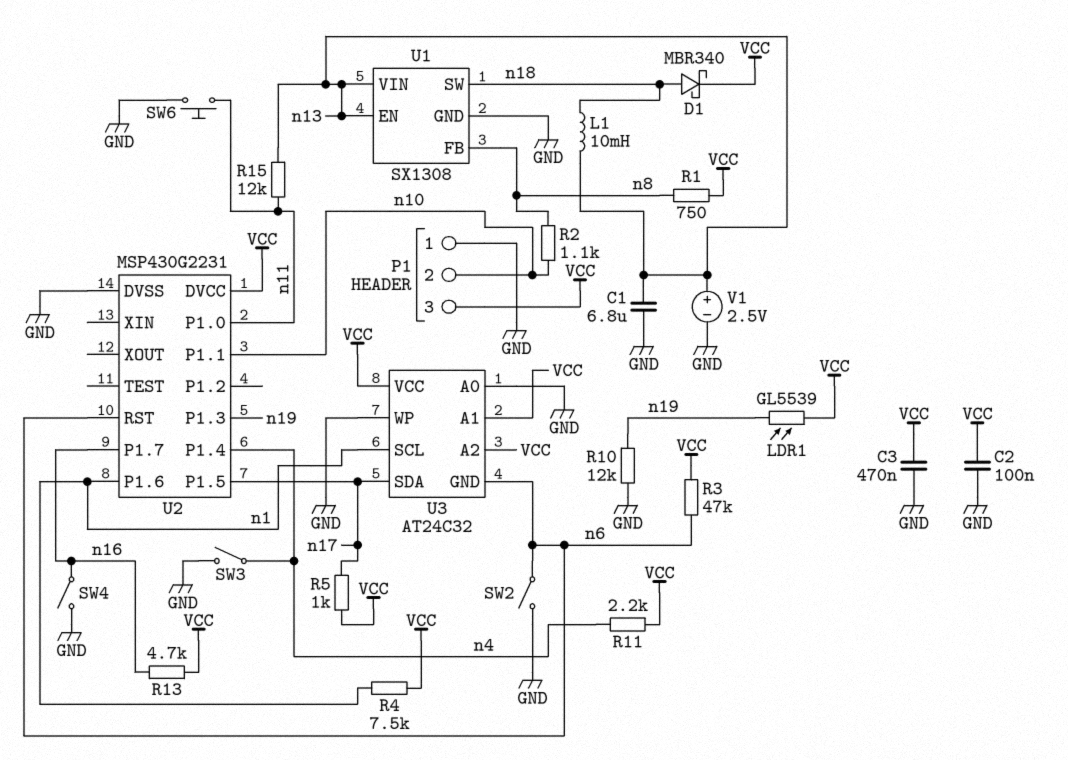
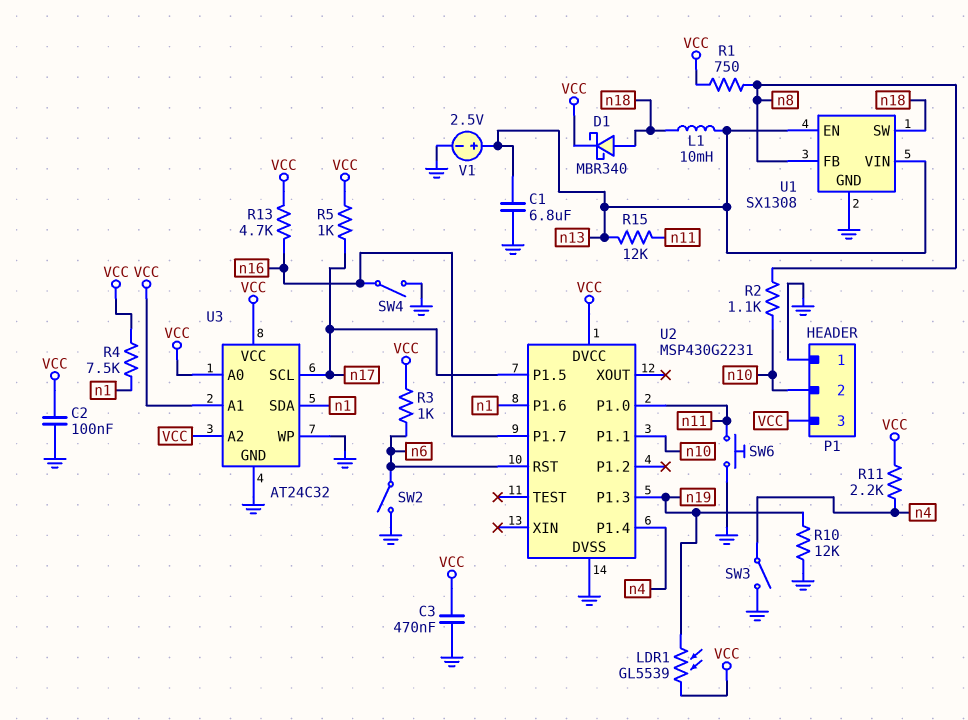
R3: 47k (VCC, n6) -> 1k (VCC, n6)
U3 pin A0: GND -> VCC
U3 pin GND: n6 -> GND
U3 pin SCL: n1 -> n17
U3 pin SDA: n17 -> n1

